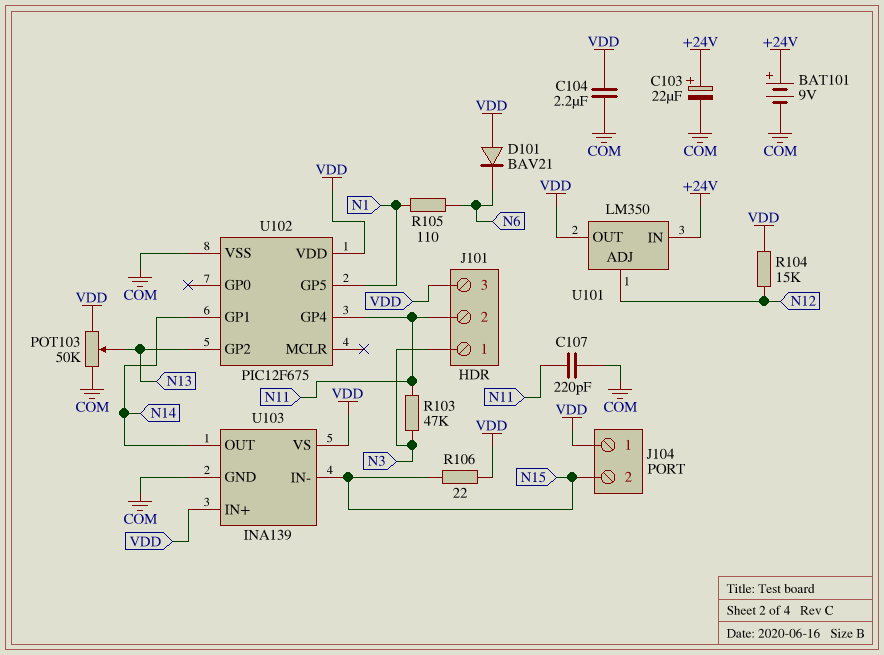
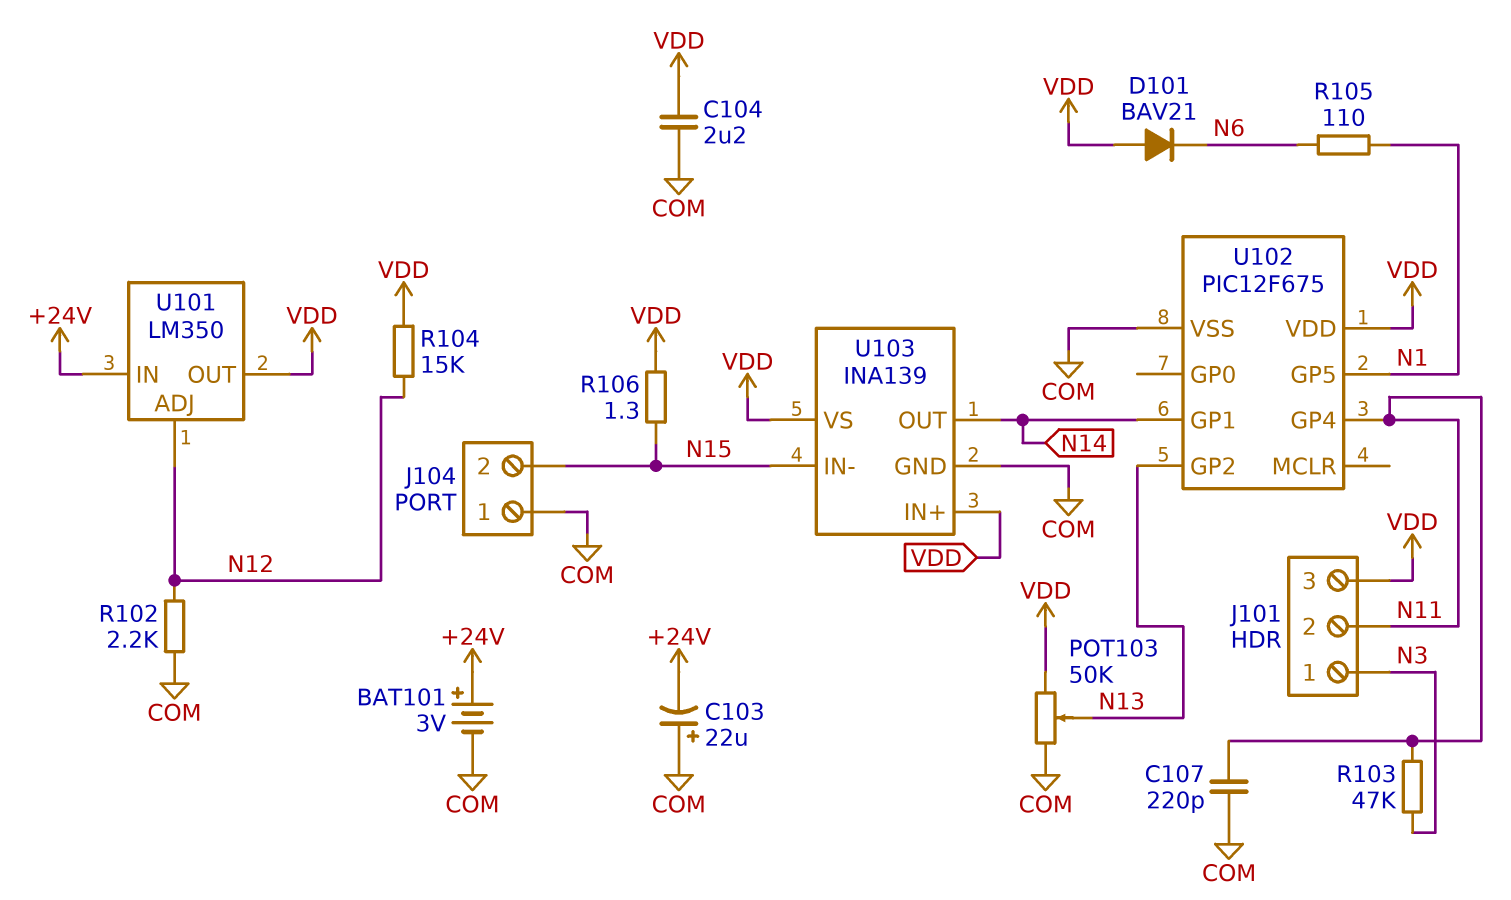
BAT101: 9V (plus +24V, minus COM) -> 3V (plus +24V, minus COM)
C103: 22uF (plus +24V, minus COM) -> 22uF (plus COM, minus +24V)
J104 pin 1: VDD -> COM
R102: none -> 2.2k (COM, N12)
R106: 22 (N15, VDD) -> 1.3 (N15, VDD)

